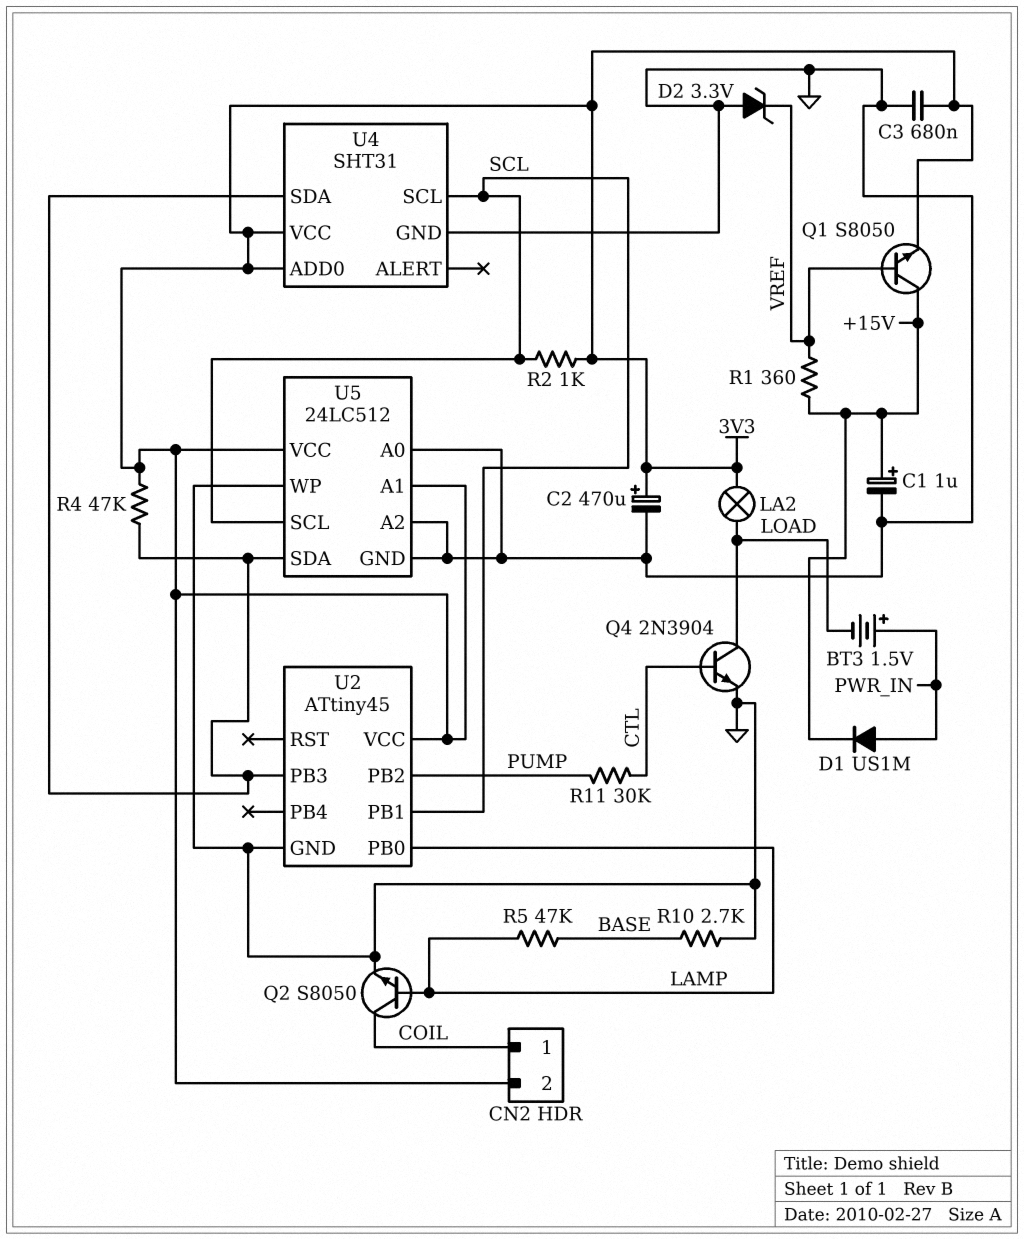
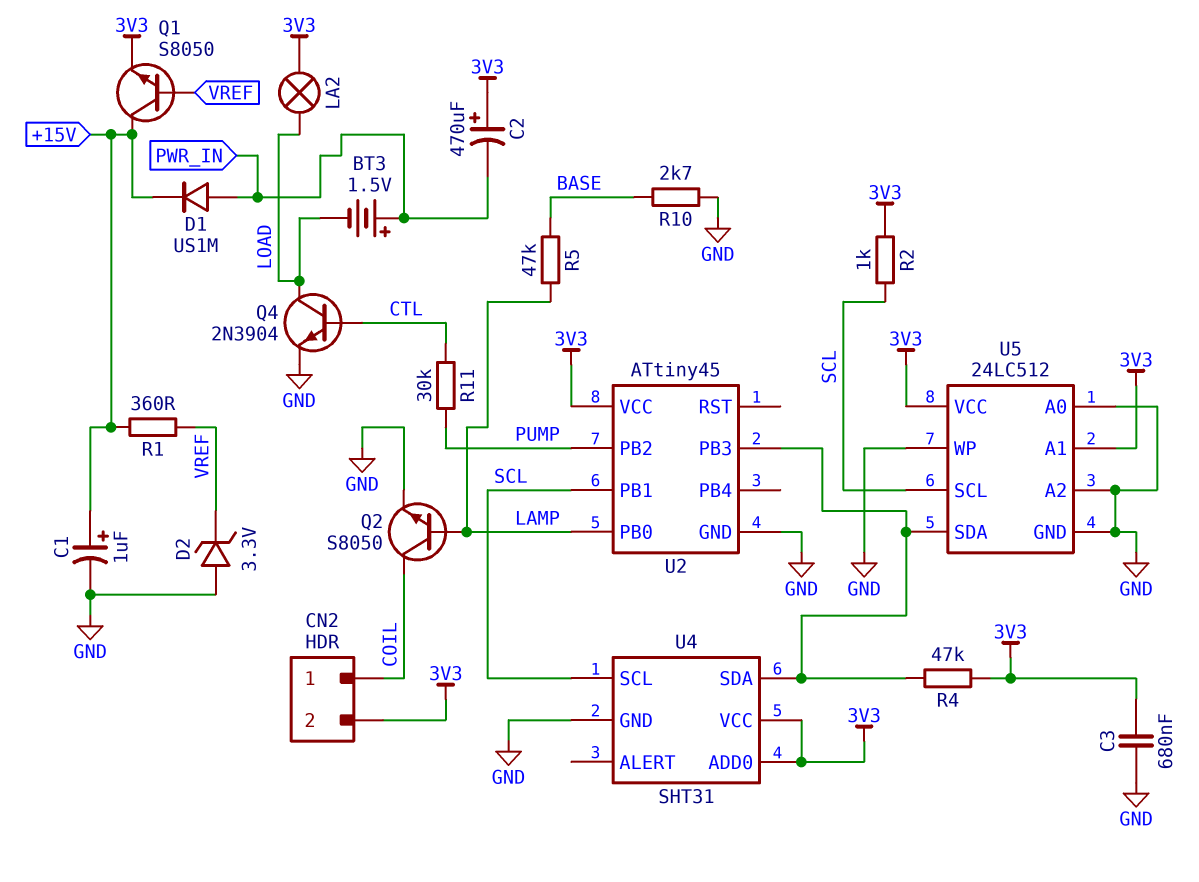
C2: 470uF (plus 3V3, minus GND) -> 470uF (plus 3V3, minus PWR_IN)

